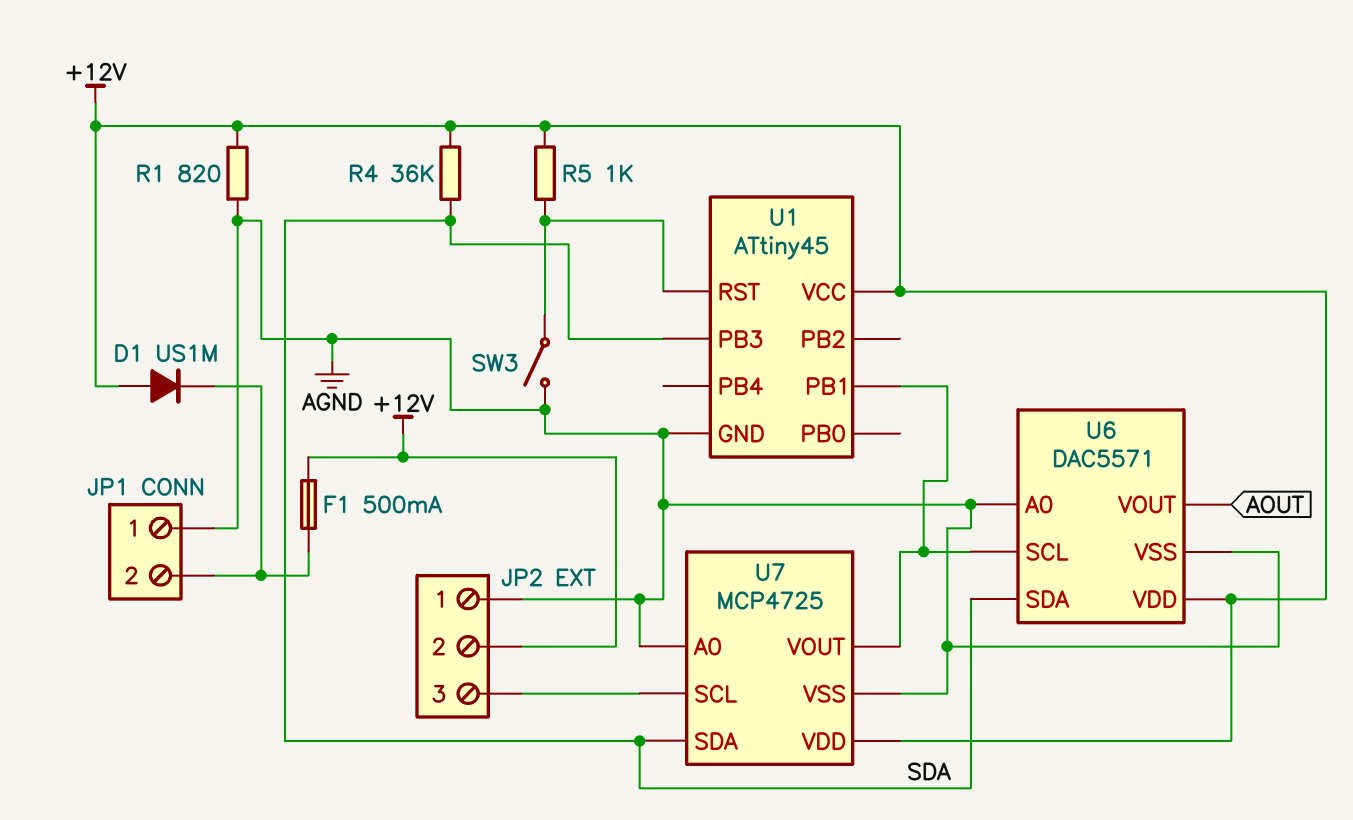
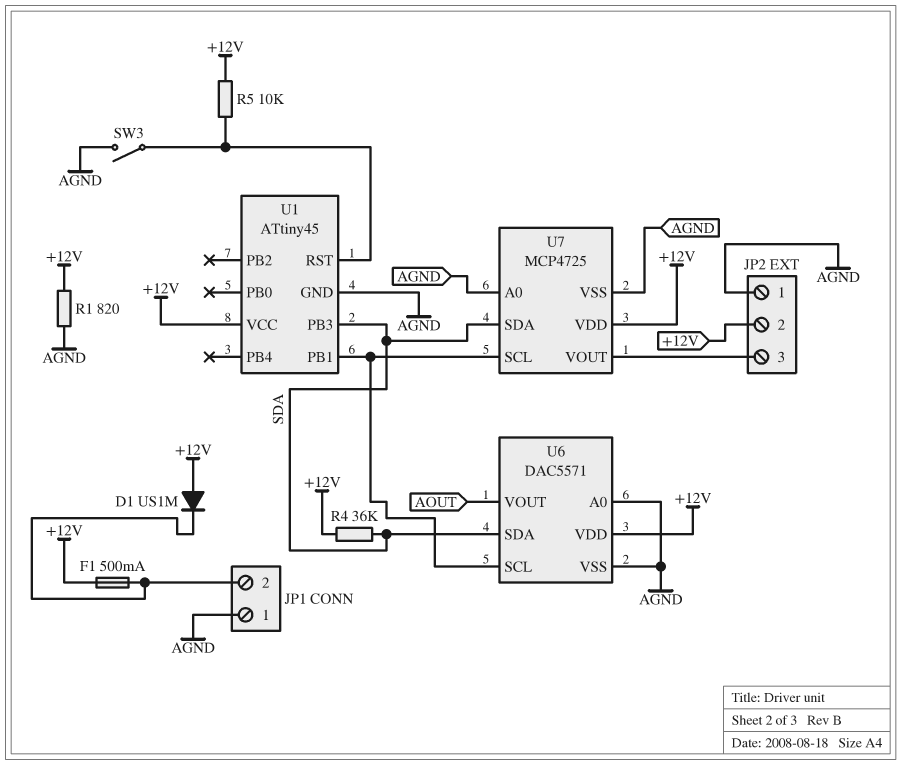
R5: 1k (+12V, U1/RST) -> 10k (+12V, U1/RST)
U7 pin SCL: JP2/3 -> U1/PB1
U7 pin VOUT: U1/PB1 -> JP2/3

